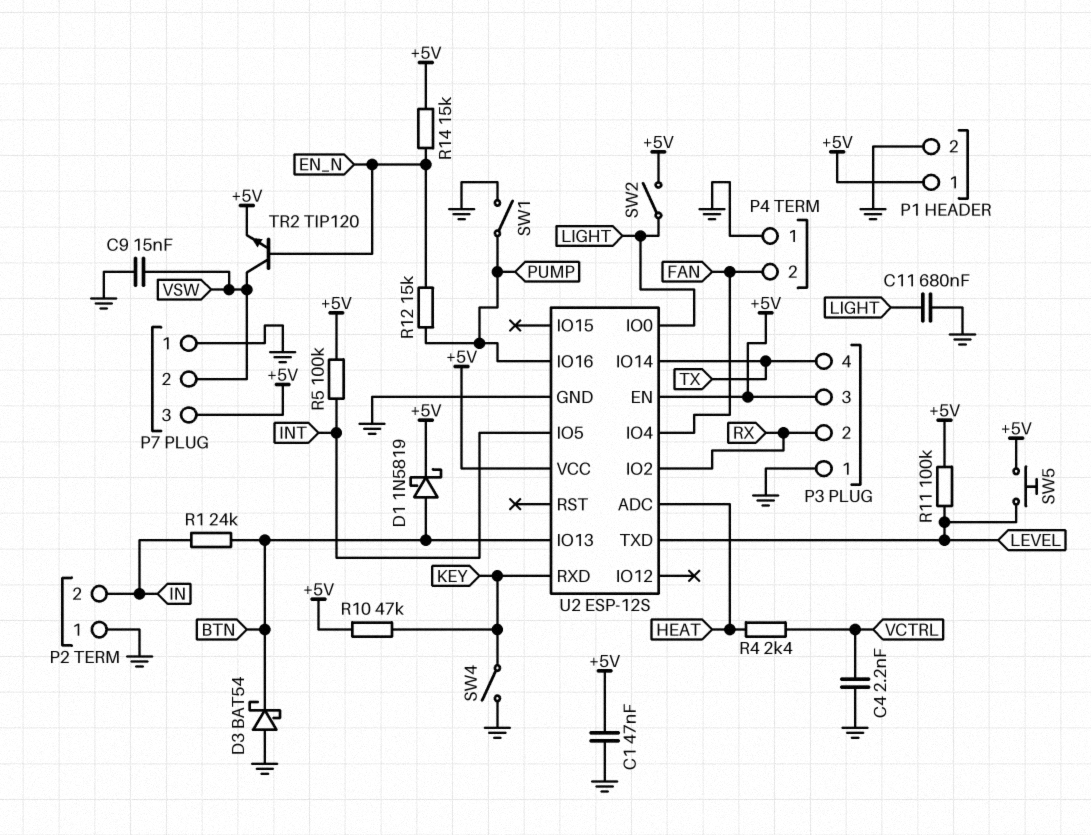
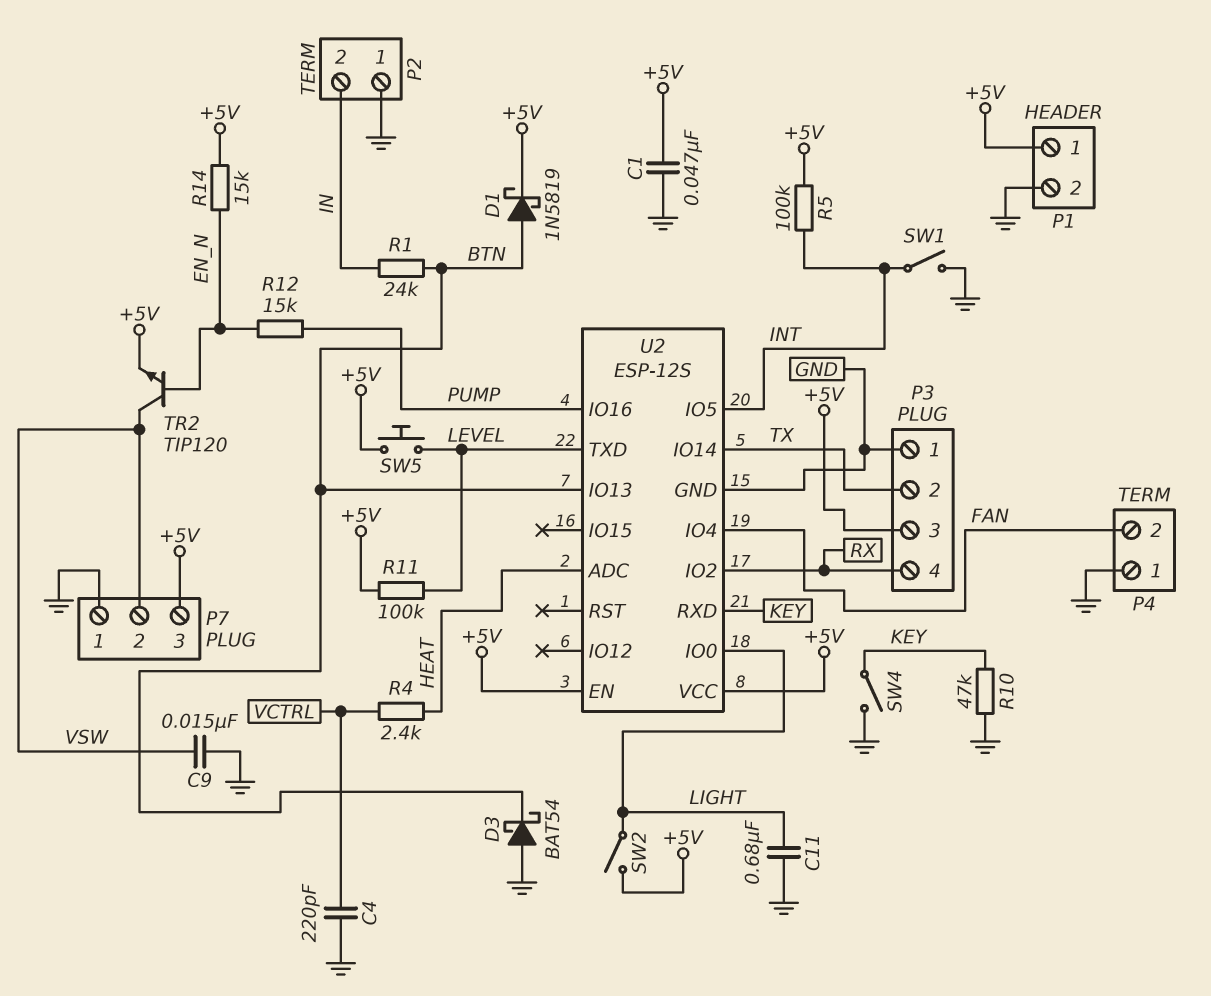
C4: 2.2nF (GND, VCTRL) -> 220pF (GND, VCTRL)
P3 pin 2: RX -> TX
P3 pin 4: TX -> RX
R10: 47k (+5V, KEY) -> 47k (GND, KEY)
SW1: switch (GND, PUMP) -> switch (GND, INT)

